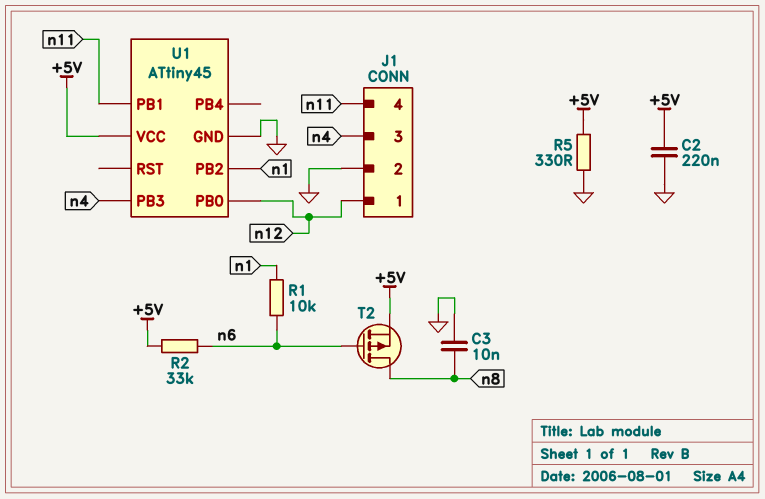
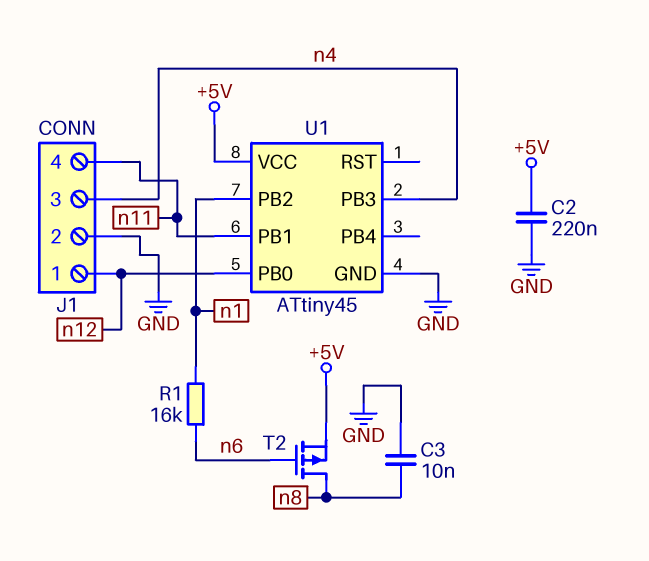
R1: 10k (n1, n6) -> 16k (n1, n6)
R2: 33k (+5V, n6) -> none
R5: 330 (+5V, GND) -> none

